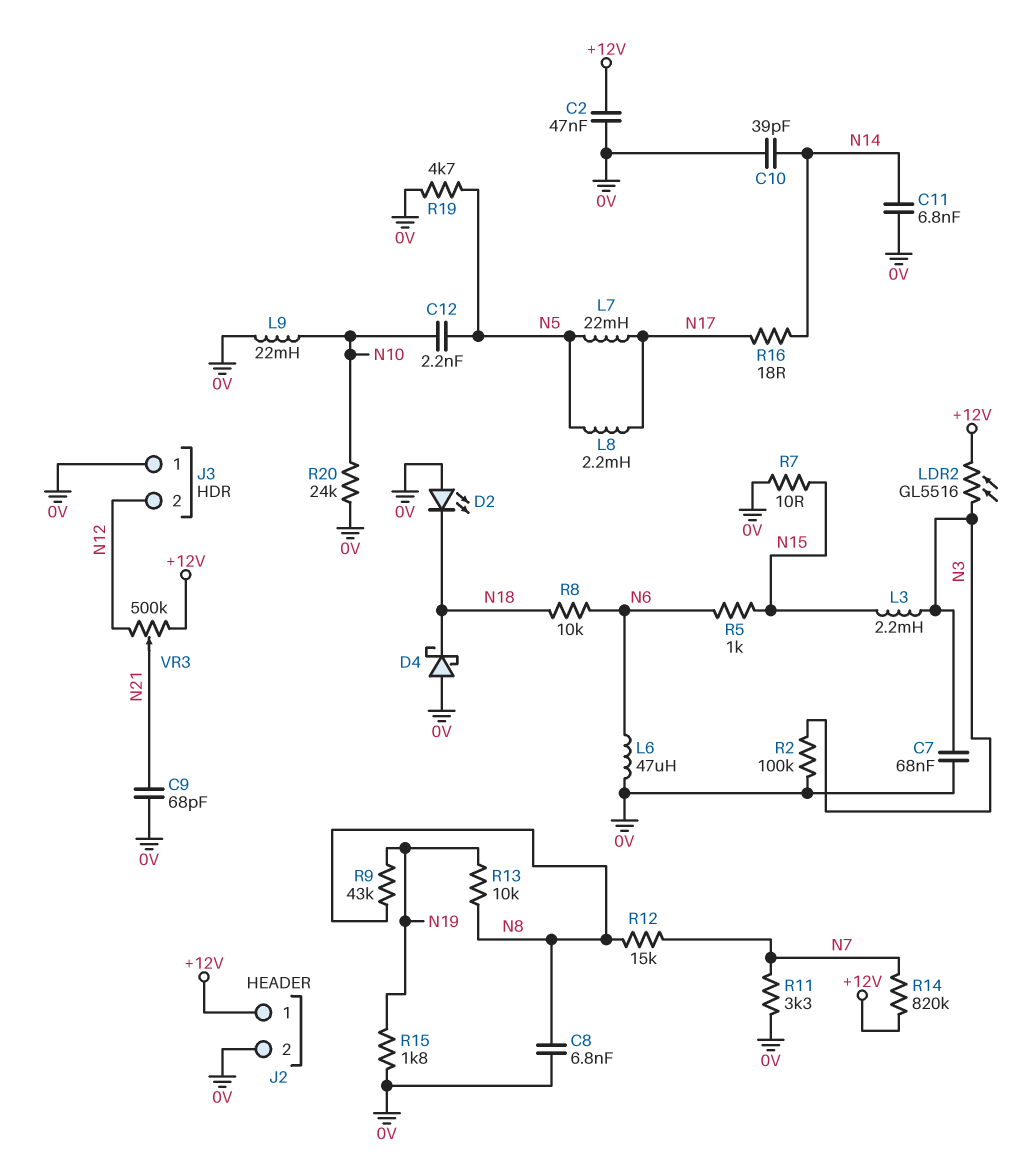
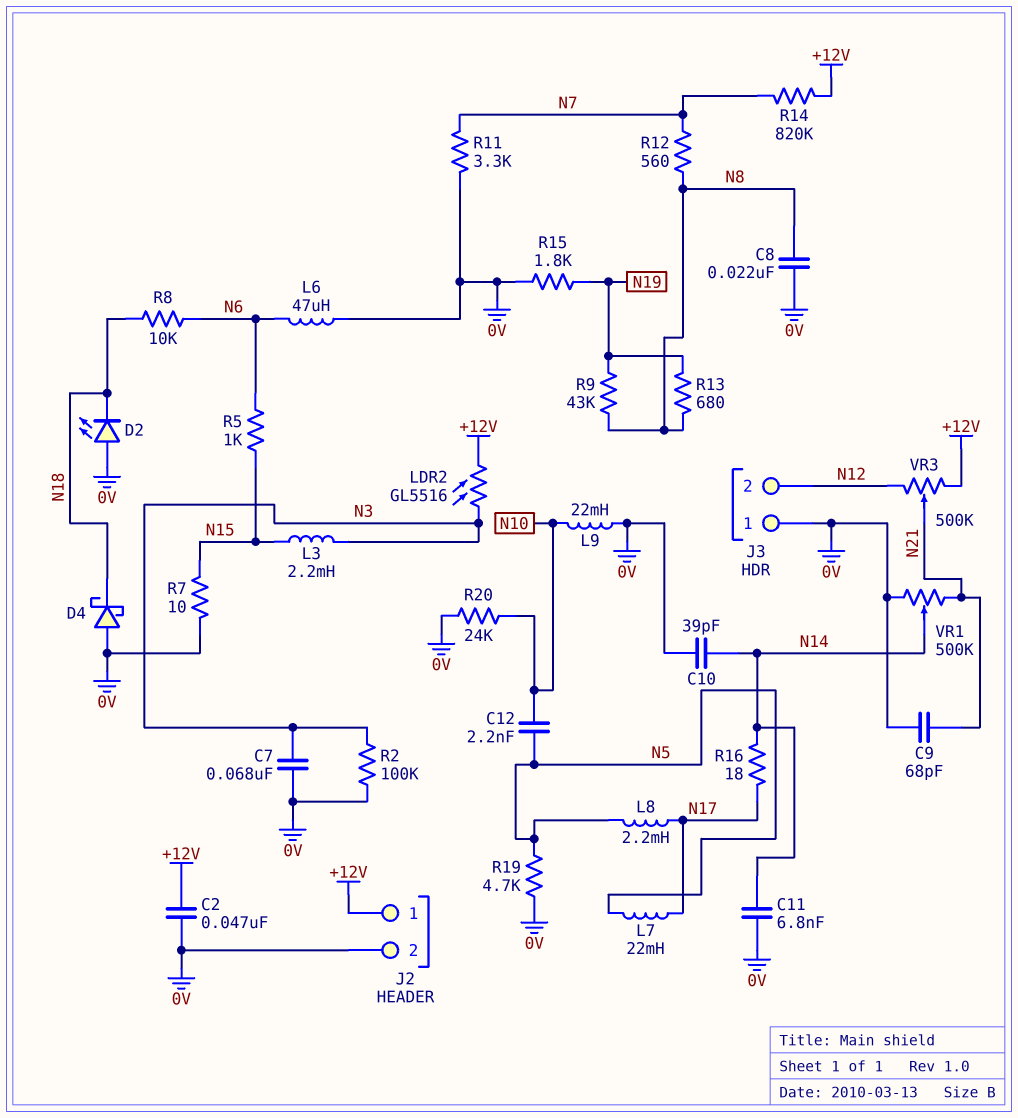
C8: 6.8nF (0V, N8) -> 22nF (0V, N8)
R12: 15k (N7, N8) -> 560 (N7, N8)
R13: 10k (N8, N19) -> 680 (N8, N19)
VR1: none -> 500k (0V, N21, wiper N14)

